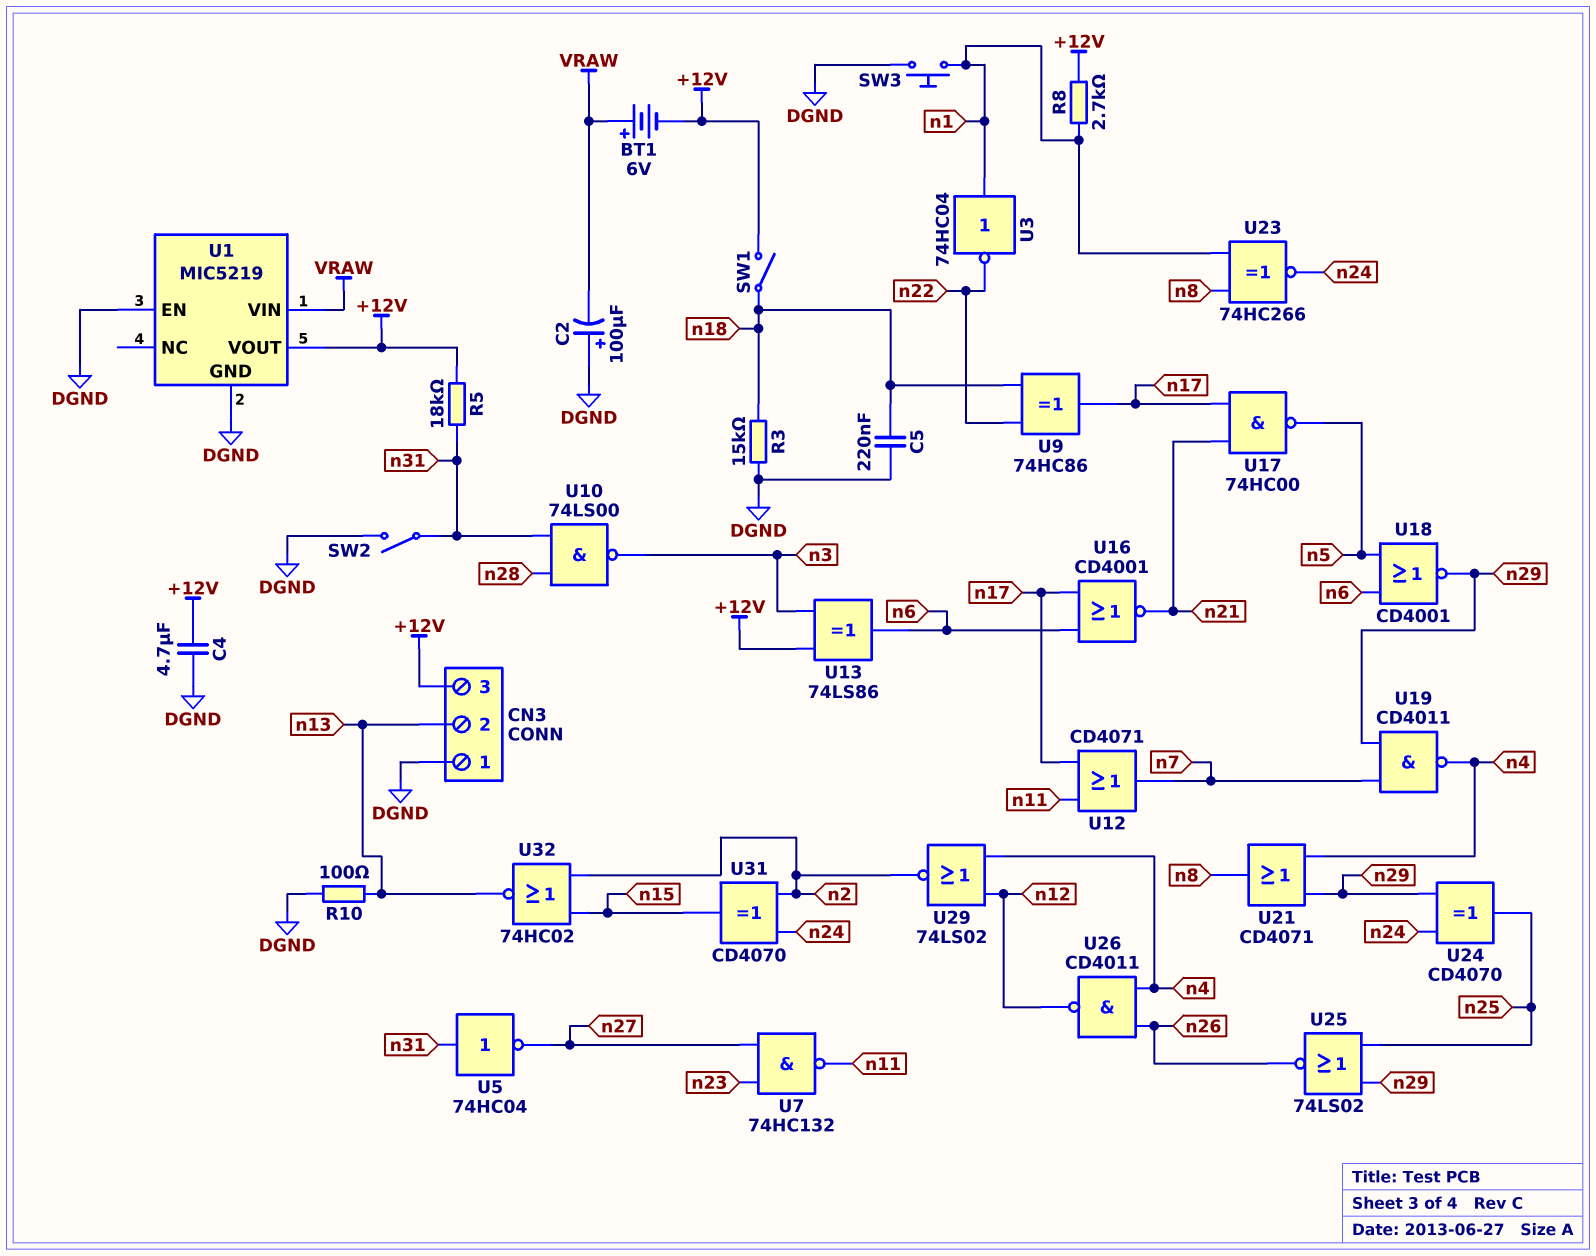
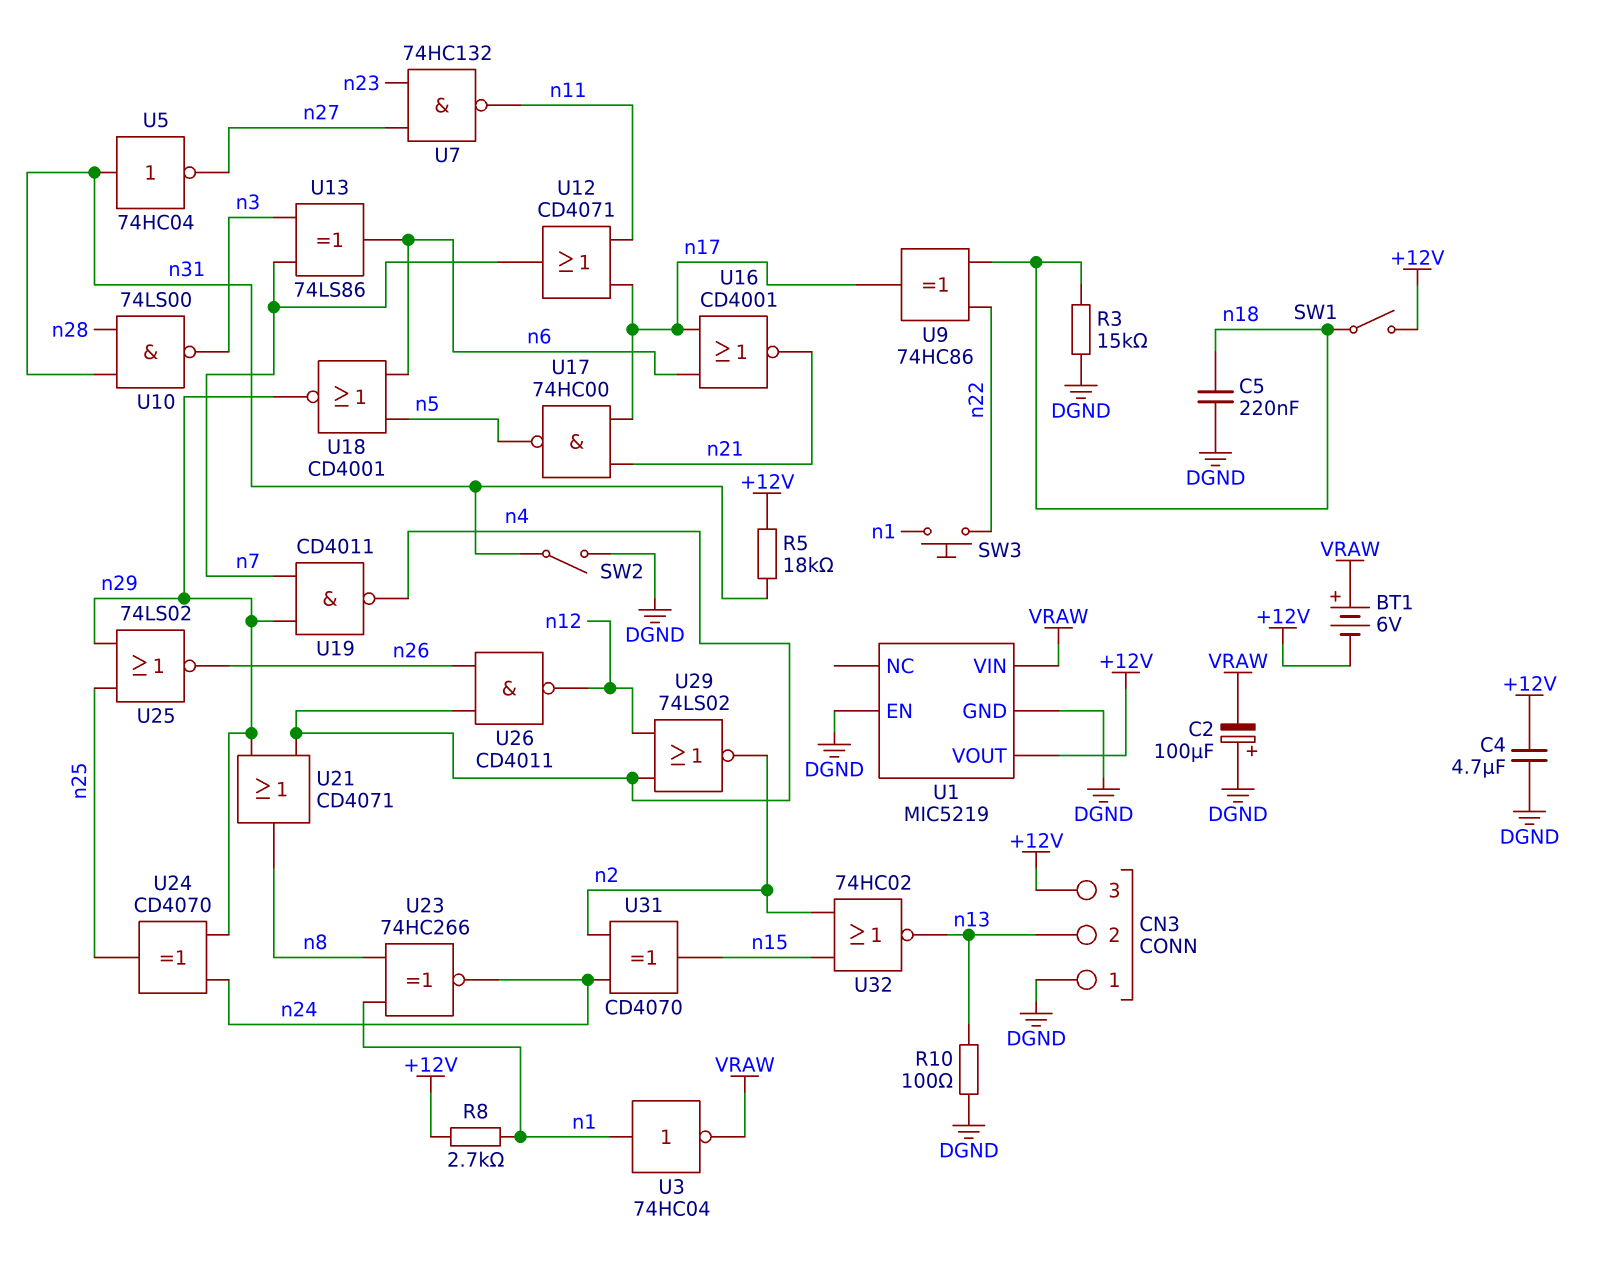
SW3: button (DGND, n1) -> button (n1, n22)
U3: NOT 74HC04 (in n1, out n22) -> NOT 74HC04 (in n1, out VRAW)
U13: XOR 74LS86 (in +12V, in n3, out n6) -> XOR 74LS86 (in n3, in n7, out n6)

